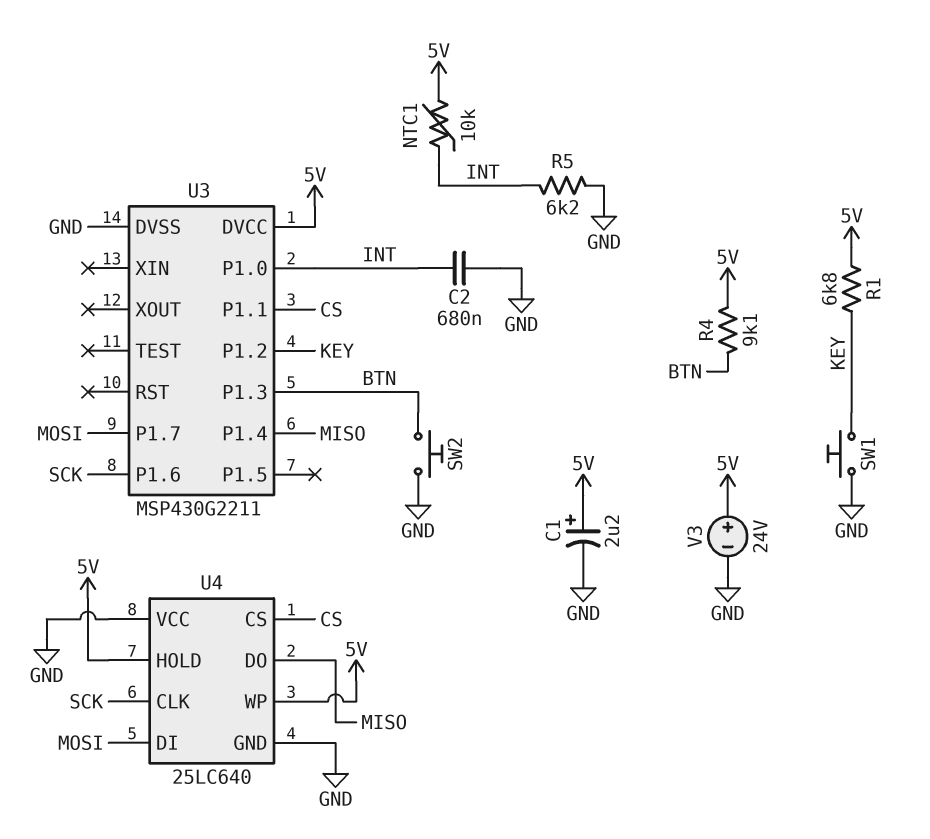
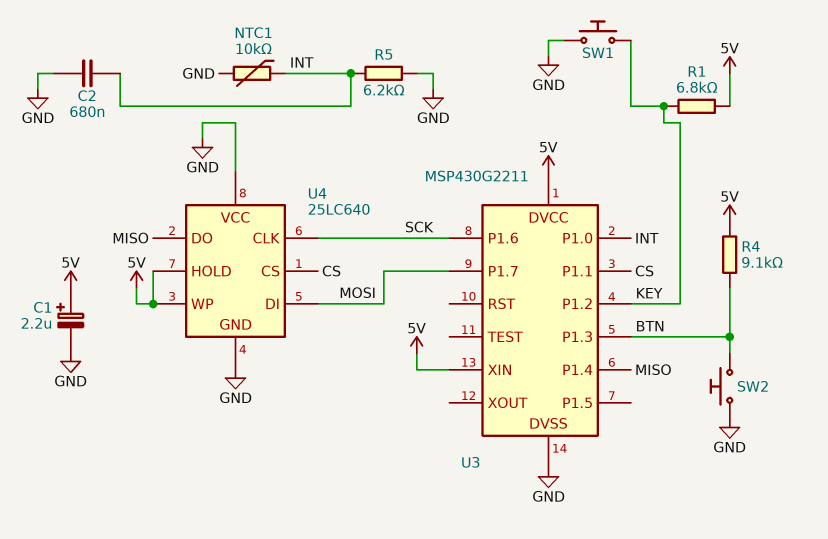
NTC1: 10k (5V, INT) -> 10k (GND, INT)
U3 pin XIN: none -> 5V
V3: 24V (plus 5V, minus GND) -> none

